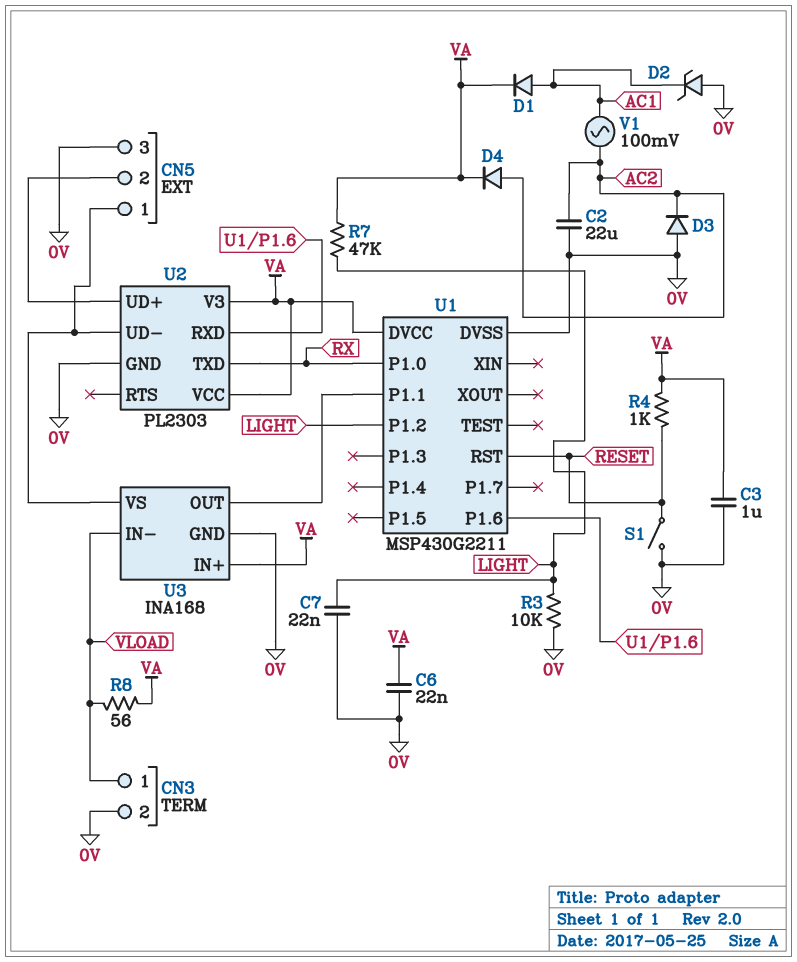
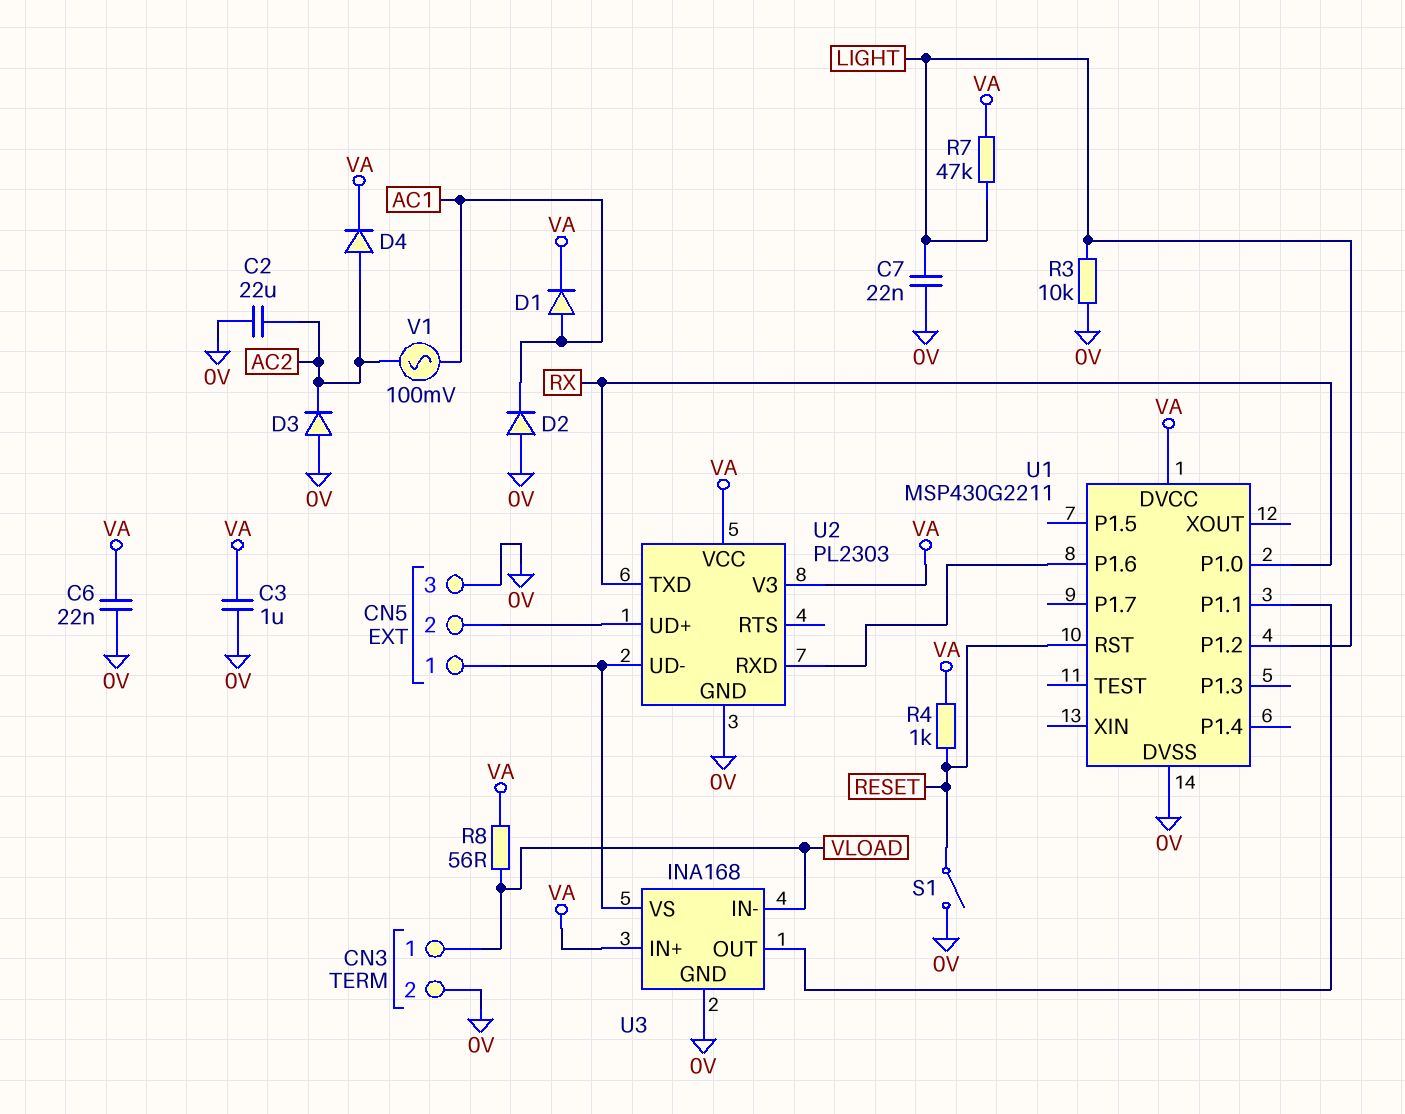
D2: zener (A 0V, K AC1) -> diode (A 0V, K AC1)

